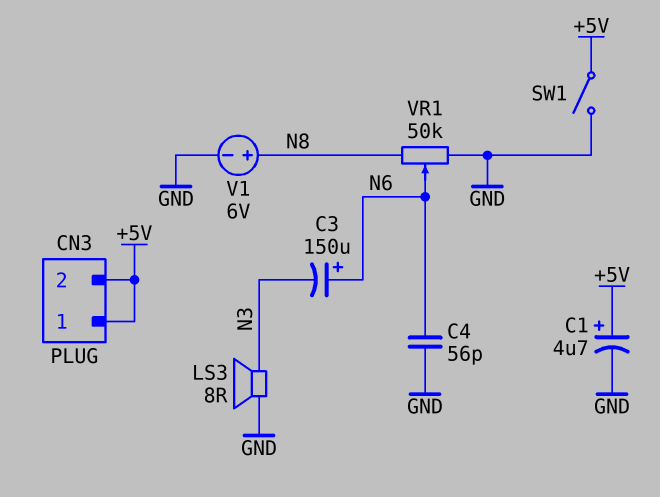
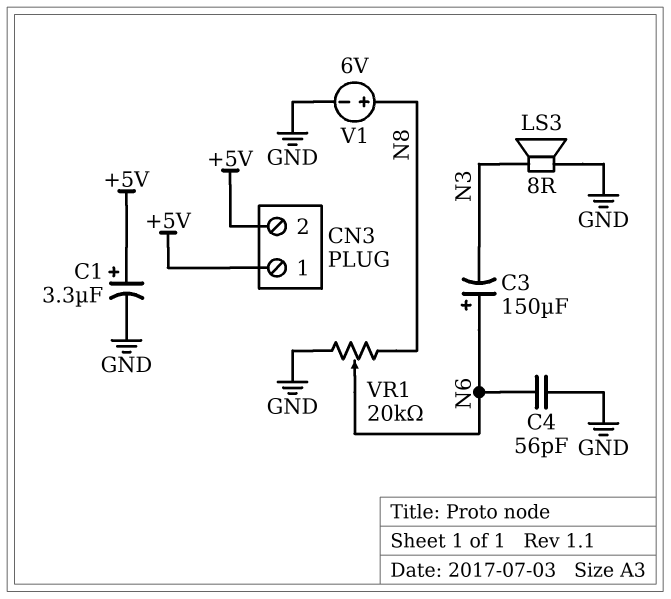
C1: 4.7uF (plus +5V, minus GND) -> 3.3uF (plus +5V, minus GND)
SW1: switch (+5V, GND) -> none
VR1: 50k (GND, N8, wiper N6) -> 20k (GND, N8, wiper N6)

